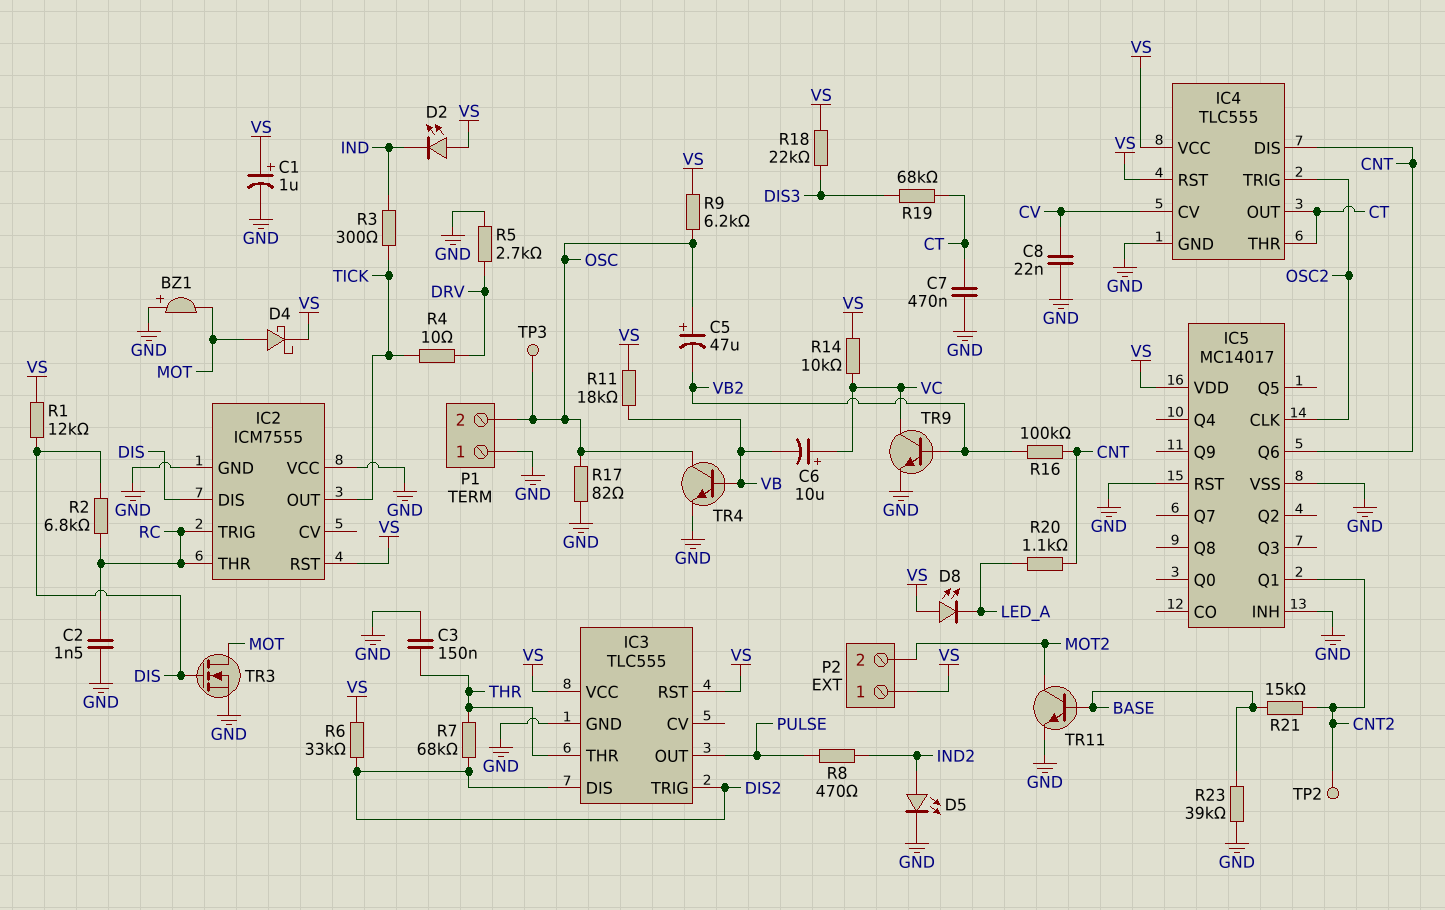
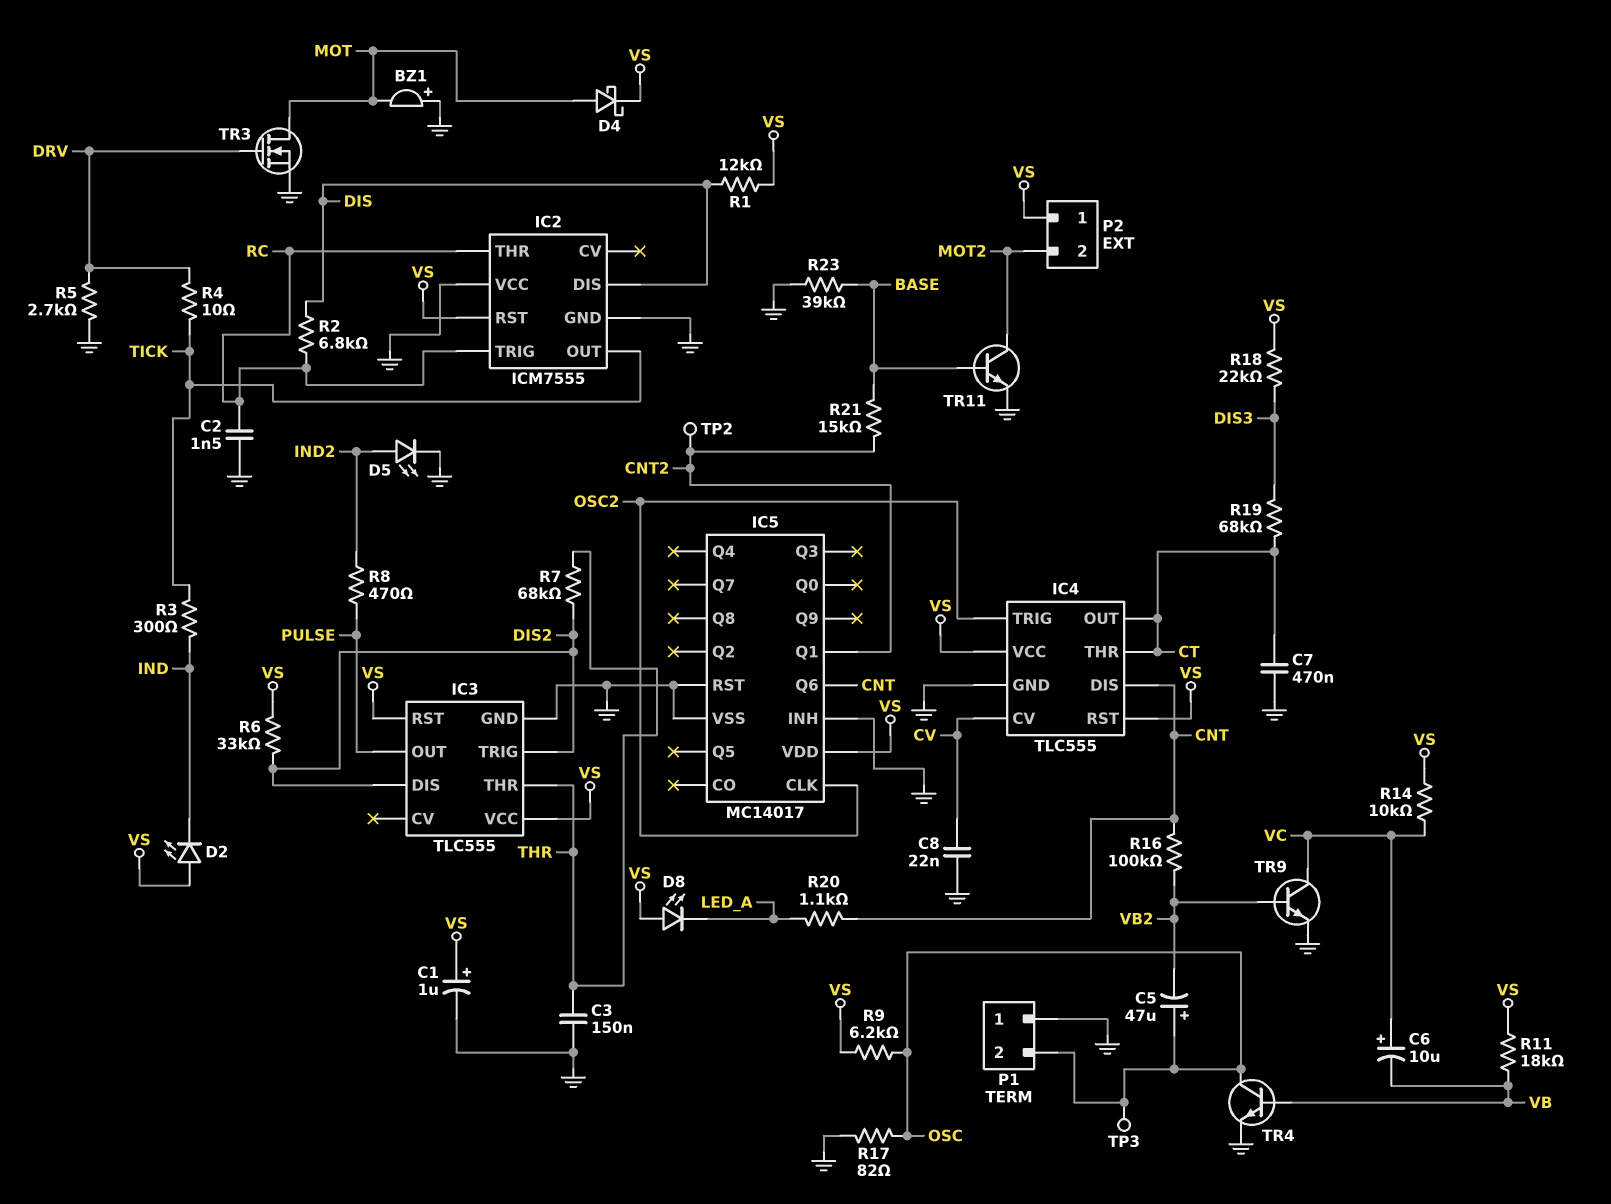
TR3: NMOS (G DIS, D MOT, S GND) -> NMOS (G DRV, D MOT, S GND)

